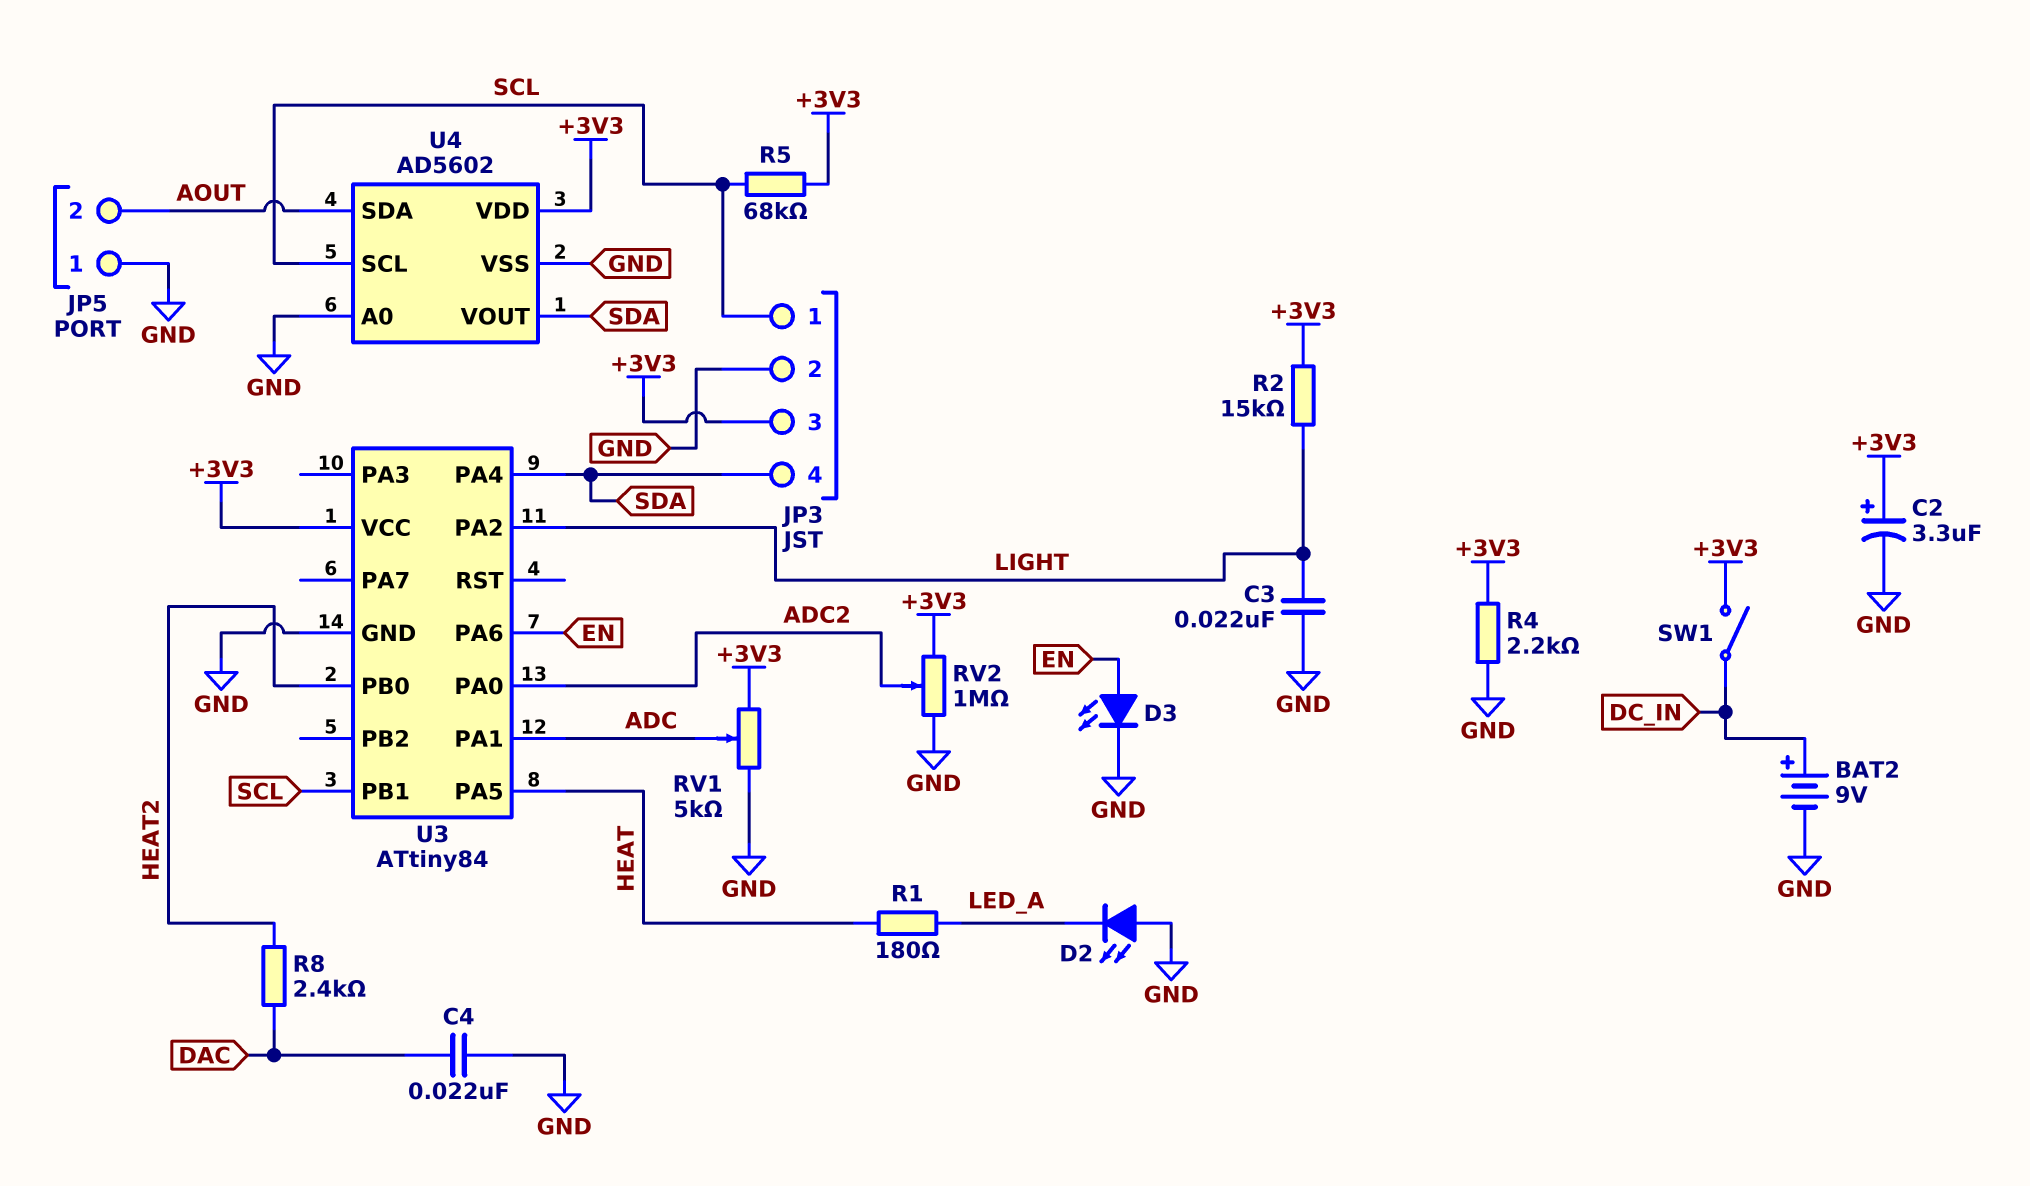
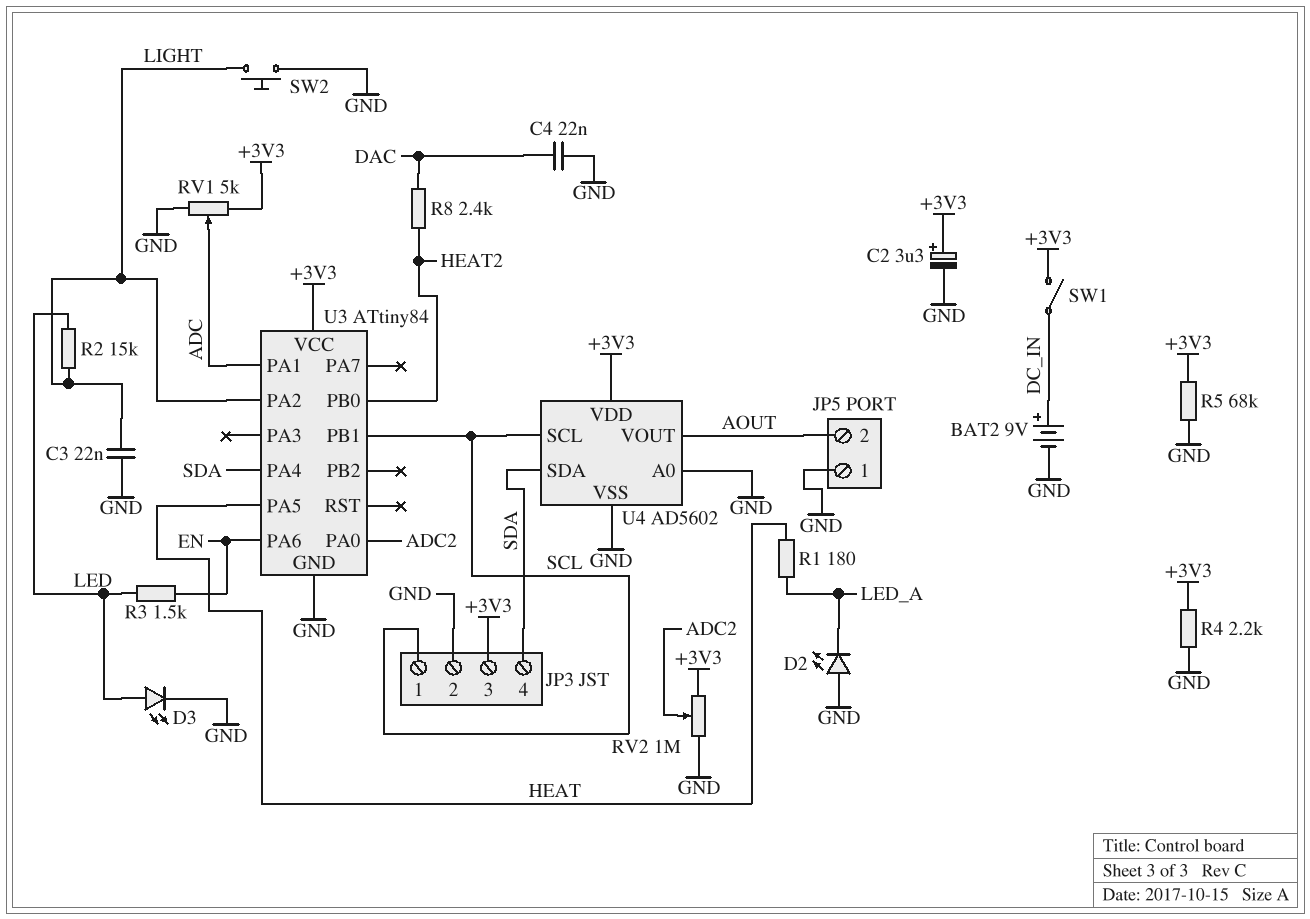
D3: LED (A EN, K GND) -> LED (A LED, K GND)
R2: 15k (+3V3, LIGHT) -> 15k (LED, LIGHT)
R3: none -> 1.5k (EN, LED)
R5: 68k (+3V3, SCL) -> 68k (+3V3, GND)
SW2: none -> button (GND, LIGHT)
U4 pin SDA: AOUT -> SDA
U4 pin VOUT: SDA -> AOUT

